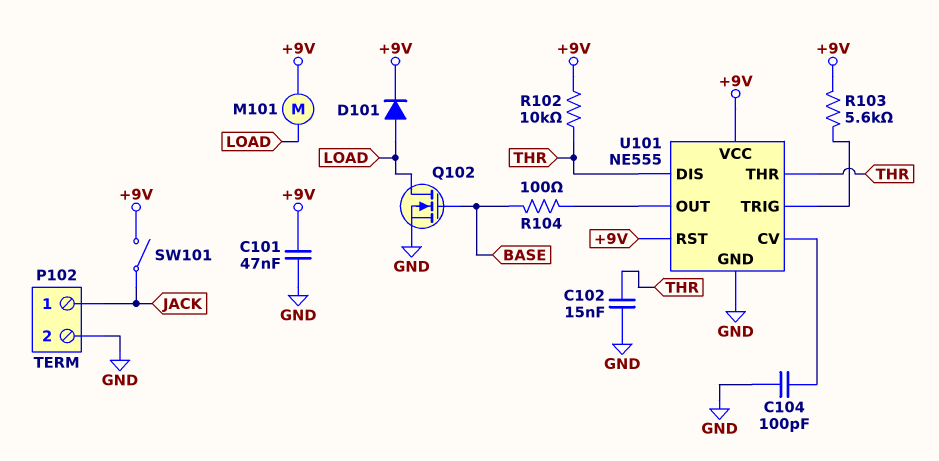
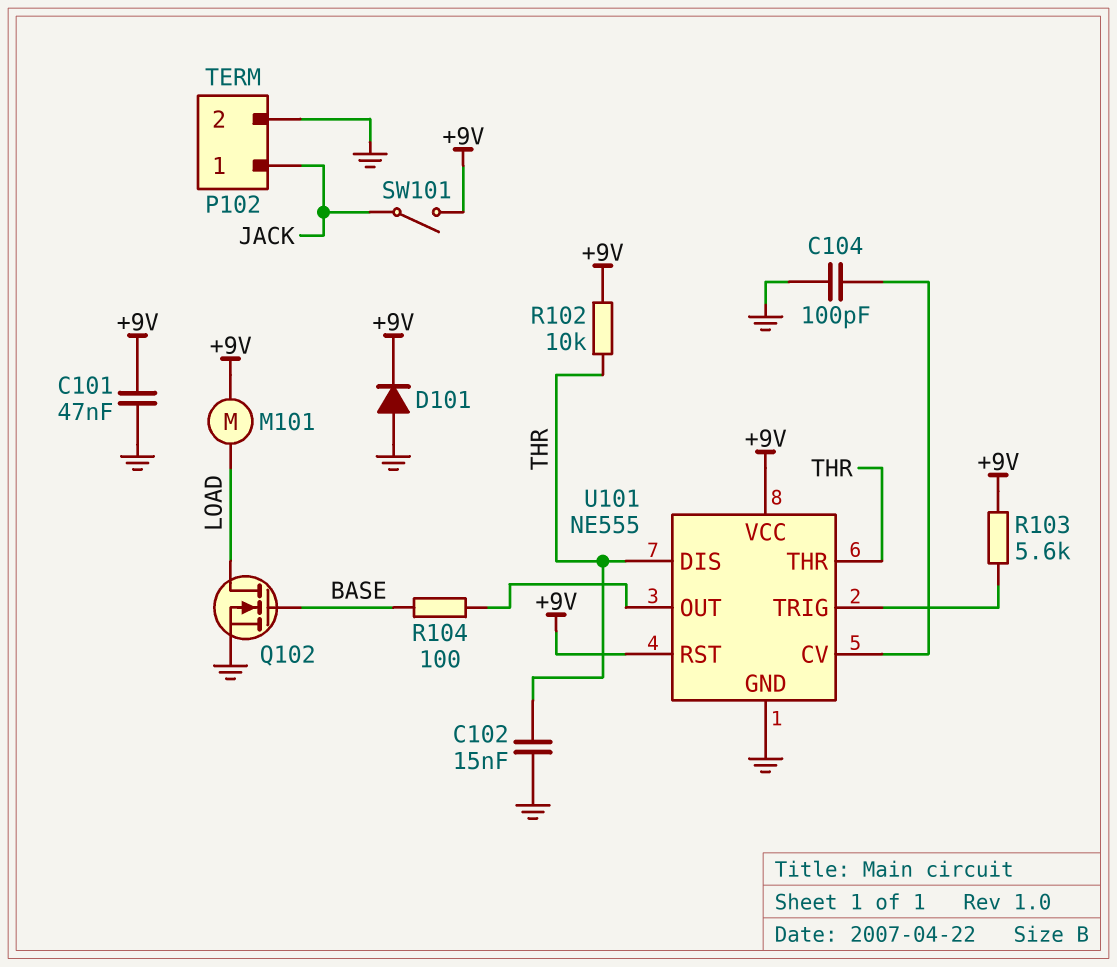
D101: diode (A LOAD, K +9V) -> diode (A GND, K +9V)

